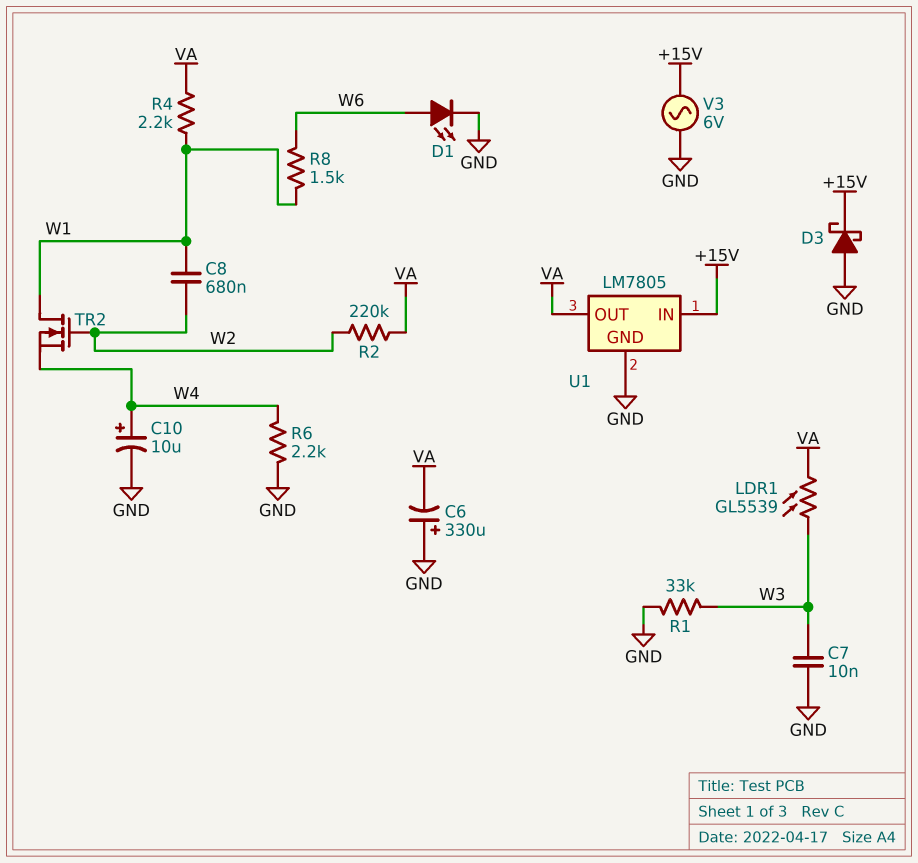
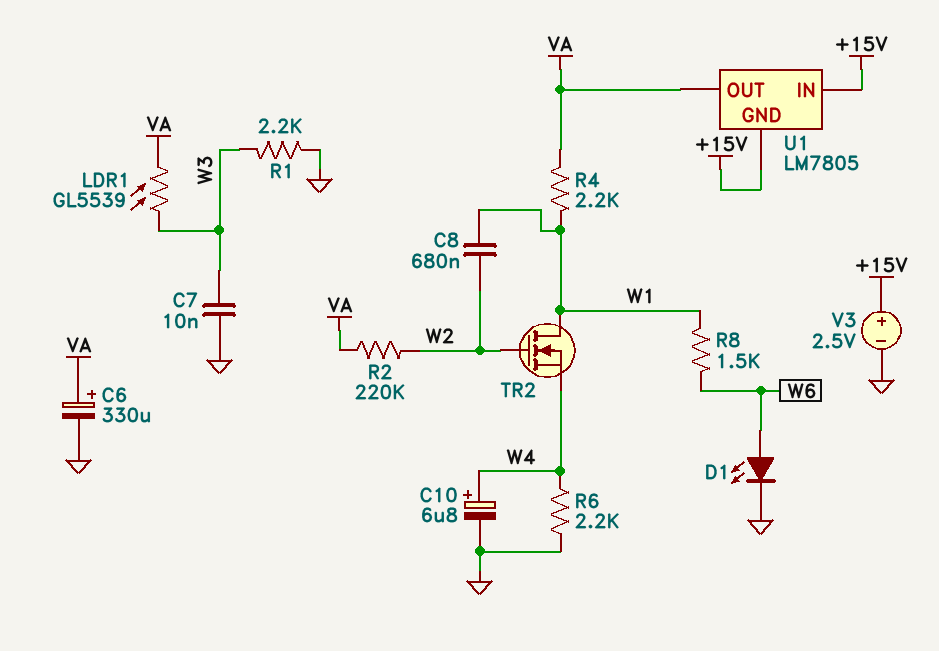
C6: 330uF (plus GND, minus VA) -> 330uF (plus VA, minus GND)
C10: 10uF (plus W4, minus GND) -> 6.8uF (plus W4, minus GND)
D3: schottky (A GND, K +15V) -> none
R1: 33k (GND, W3) -> 2.2k (GND, W3)
U1 pin GND: GND -> +15V
V3: AC 6V (+15V, GND) -> 2.5V (plus +15V, minus GND)

